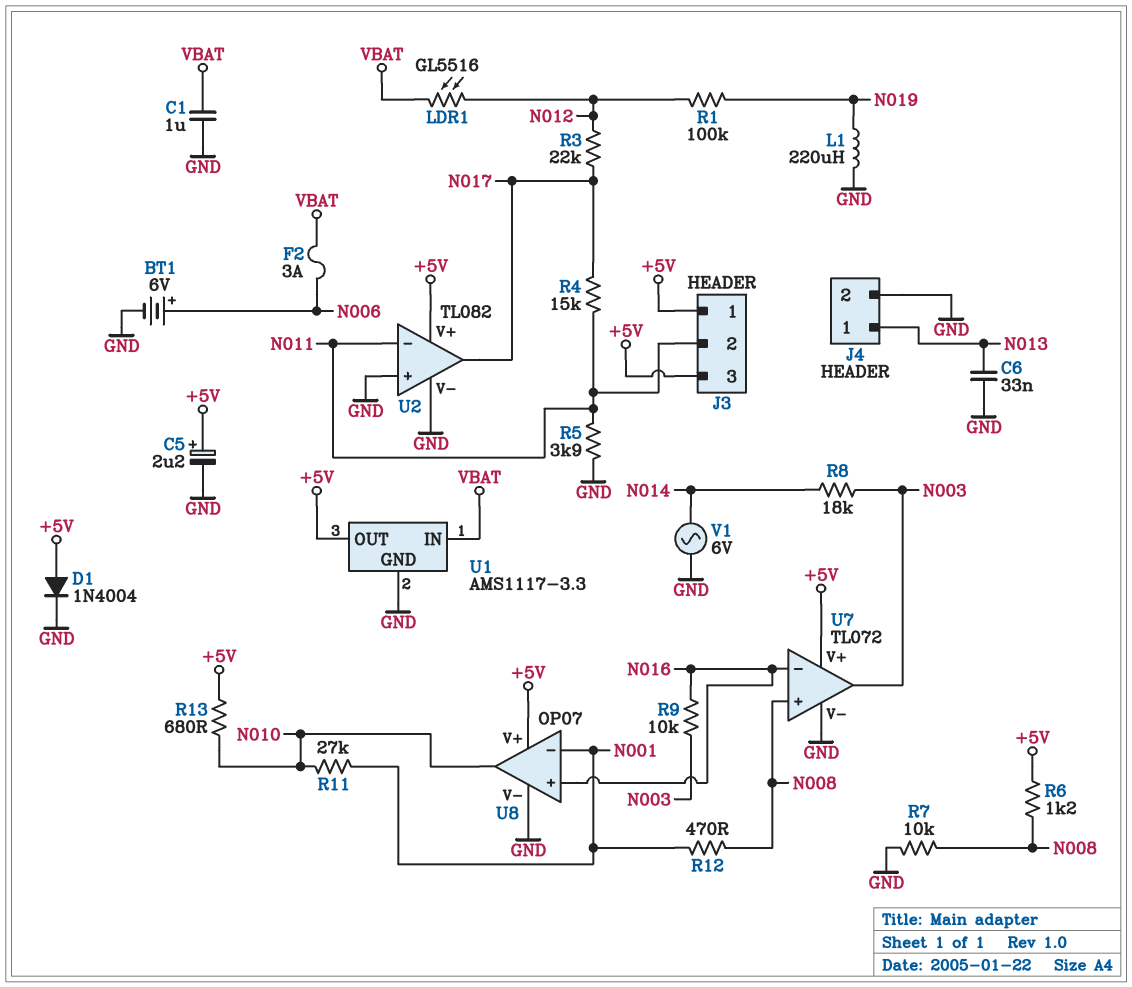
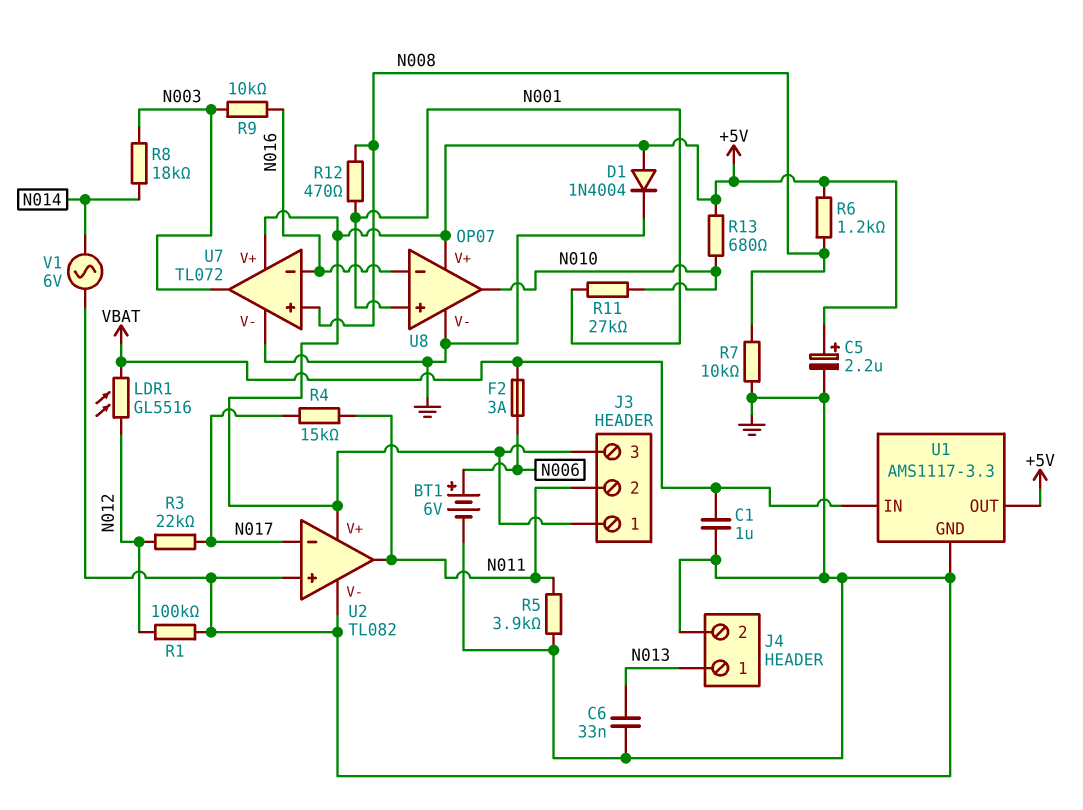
L1: 220uH (GND, N019) -> none
R1: 100k (N012, N019) -> 100k (GND, N012)
U2 pin in-: N011 -> N017
U2 pin out: N017 -> N011
U8 pin in+: N016 -> N001
U8 pin in-: N001 -> N016

